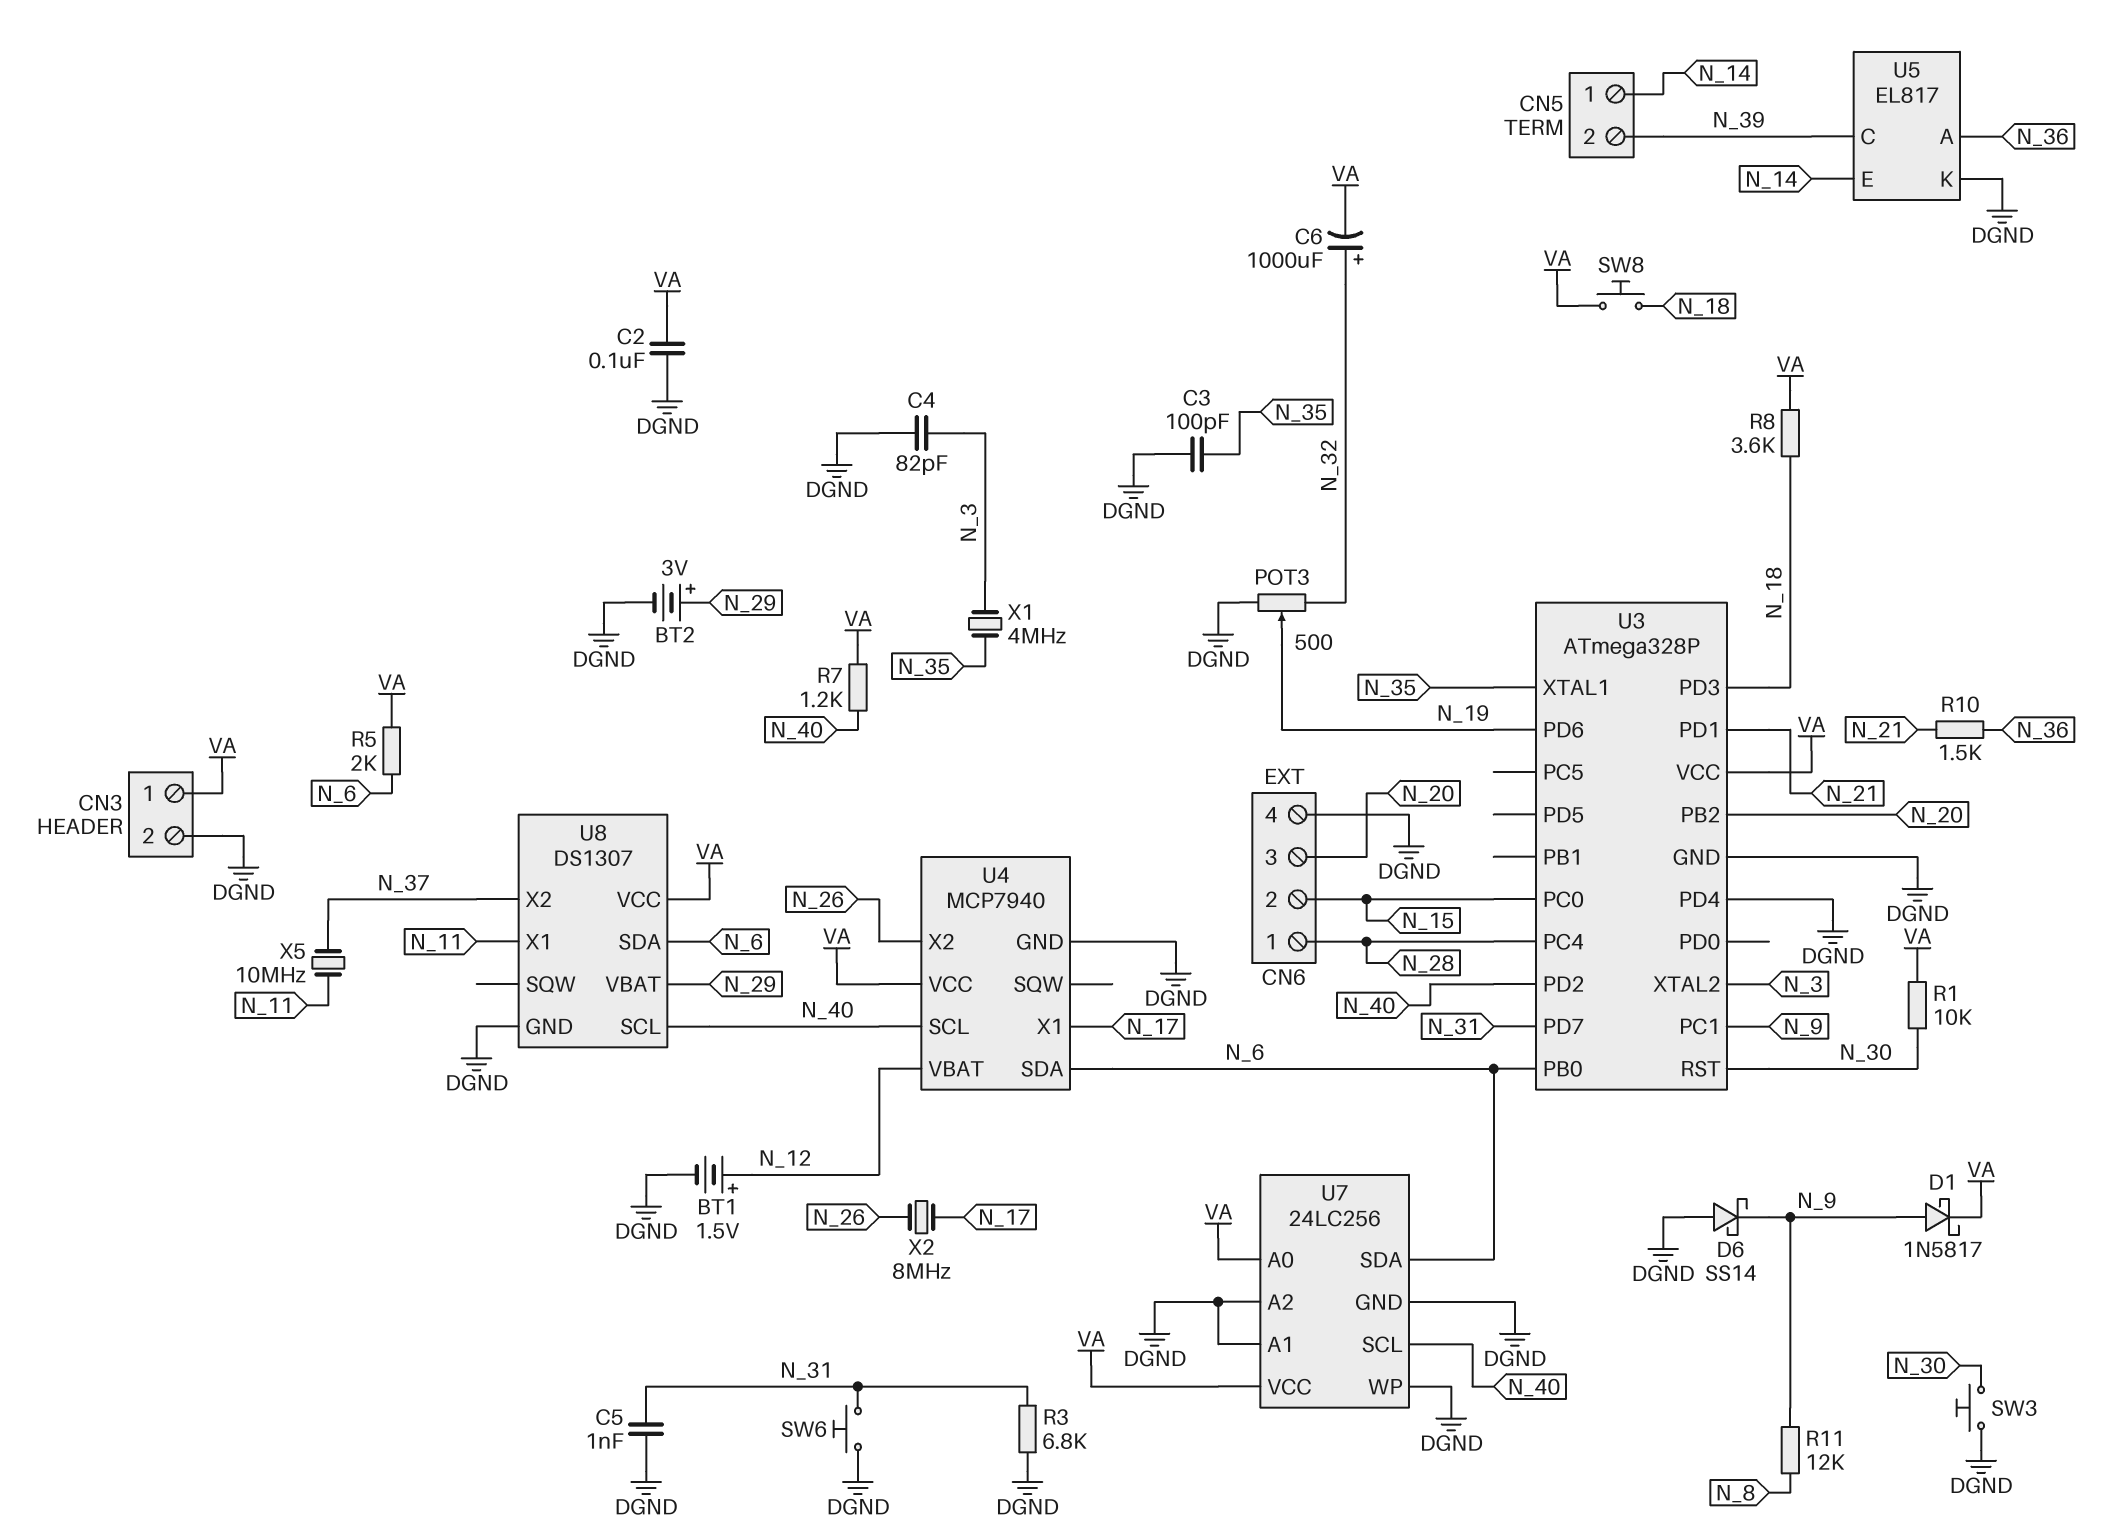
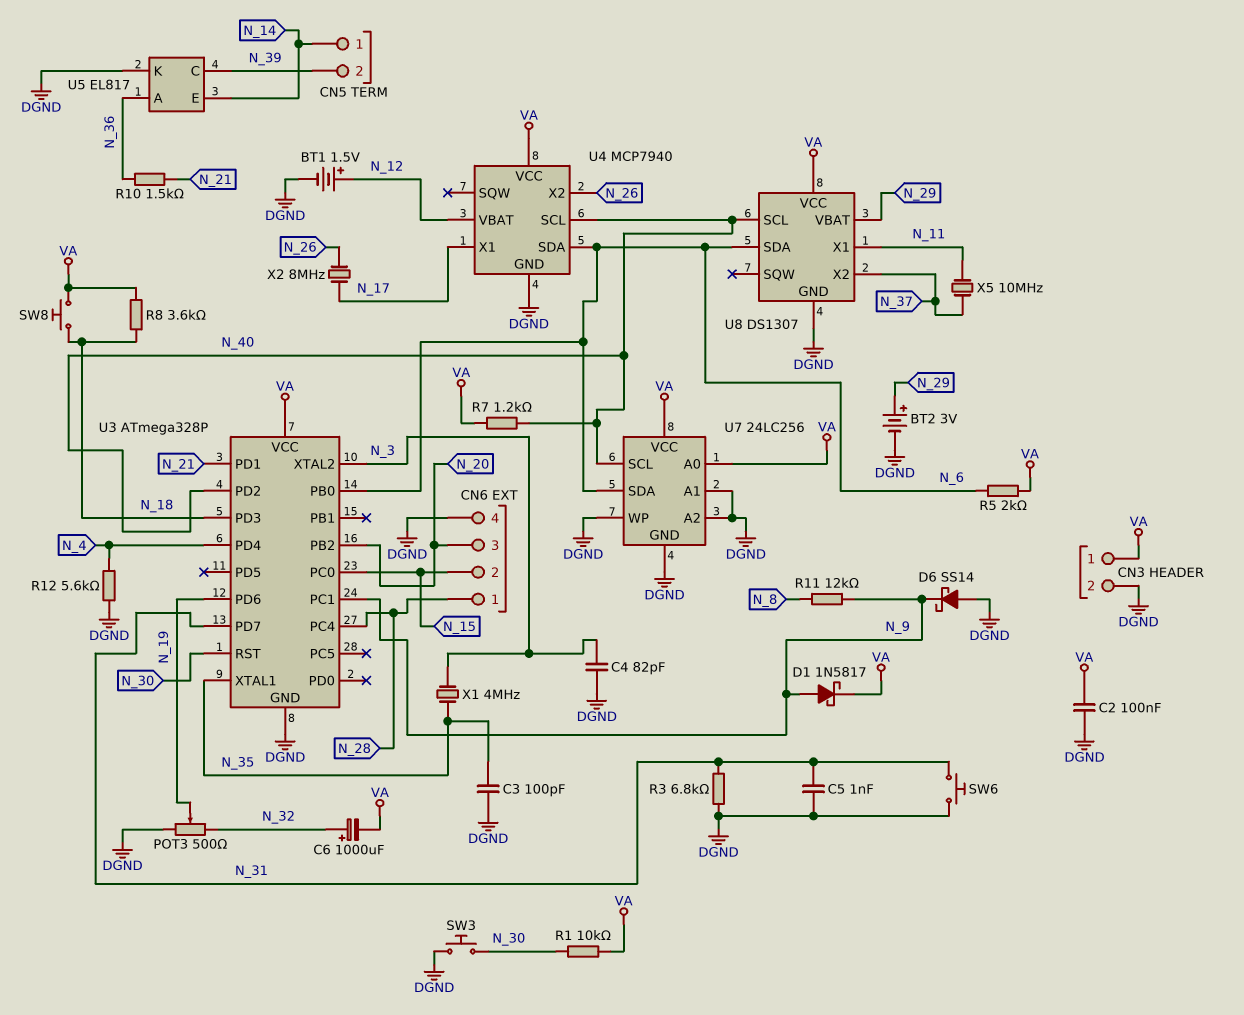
R12: none -> 5.6k (DGND, N_4)
U3 pin PD4: DGND -> N_4

